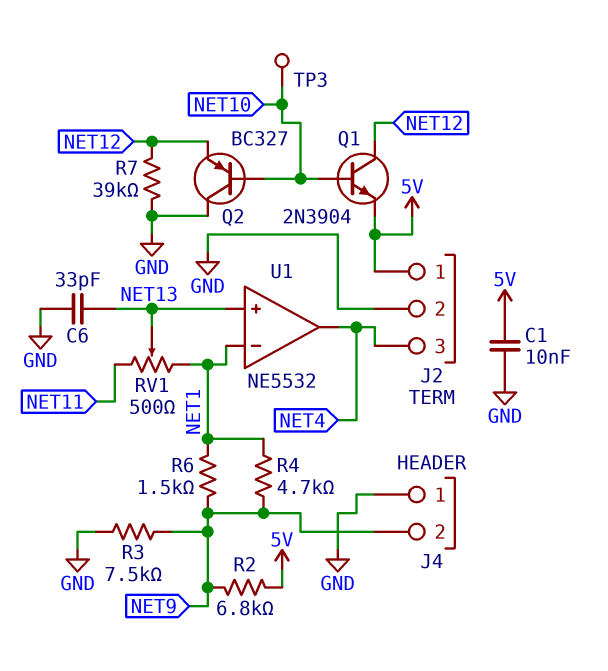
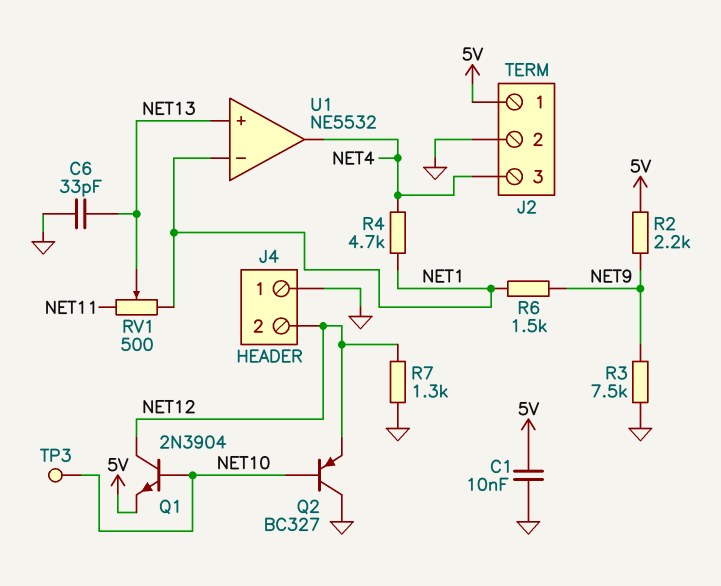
J4 pin 2: NET9 -> NET12
R2: 6.8k (5V, NET9) -> 2.2k (5V, NET9)
R4: 4.7k (NET1, NET9) -> 4.7k (NET1, NET4)
R7: 39k (GND, NET12) -> 1.3k (GND, NET12)

